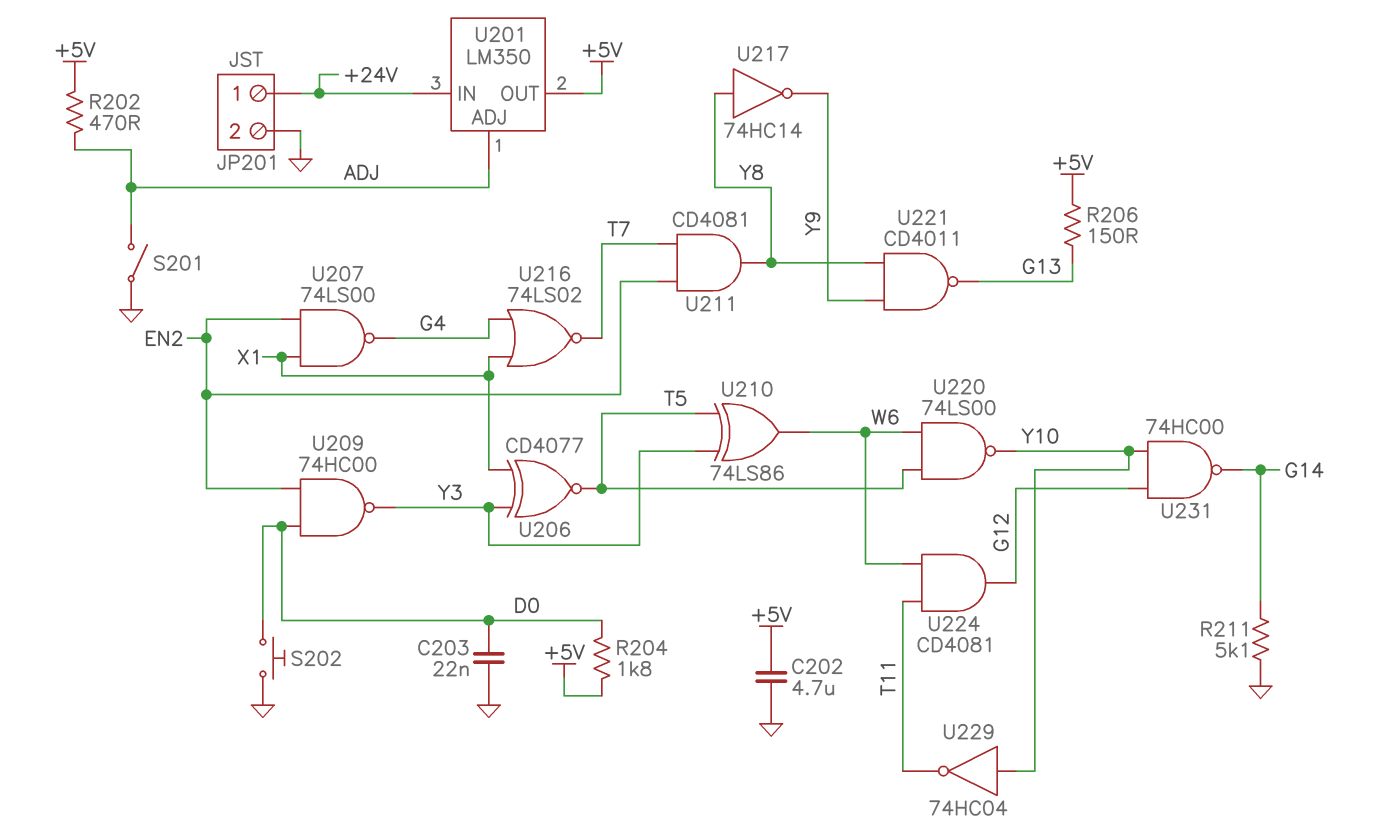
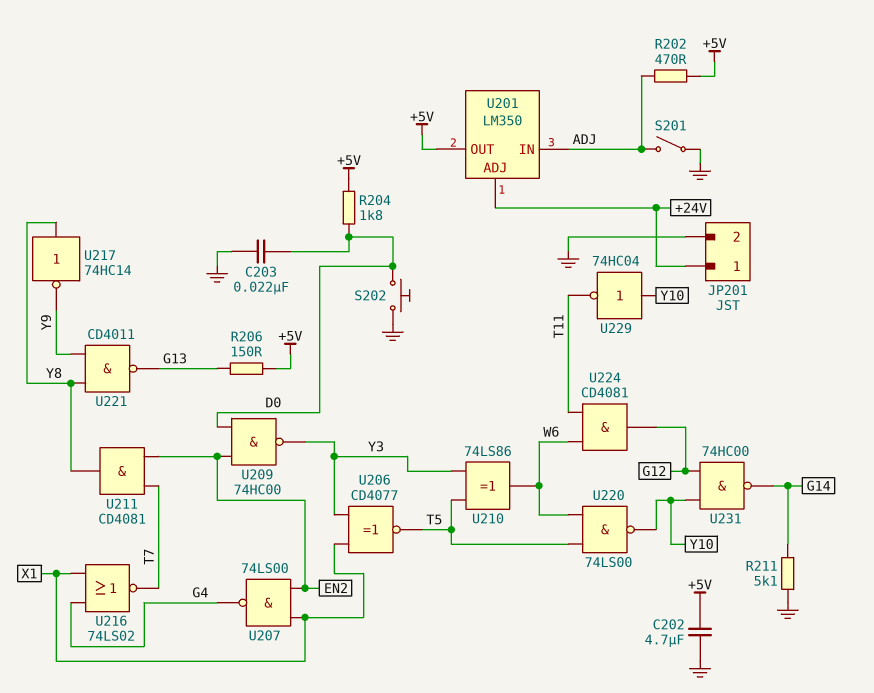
U201 pin ADJ: ADJ -> +24V
U201 pin IN: +24V -> ADJ

